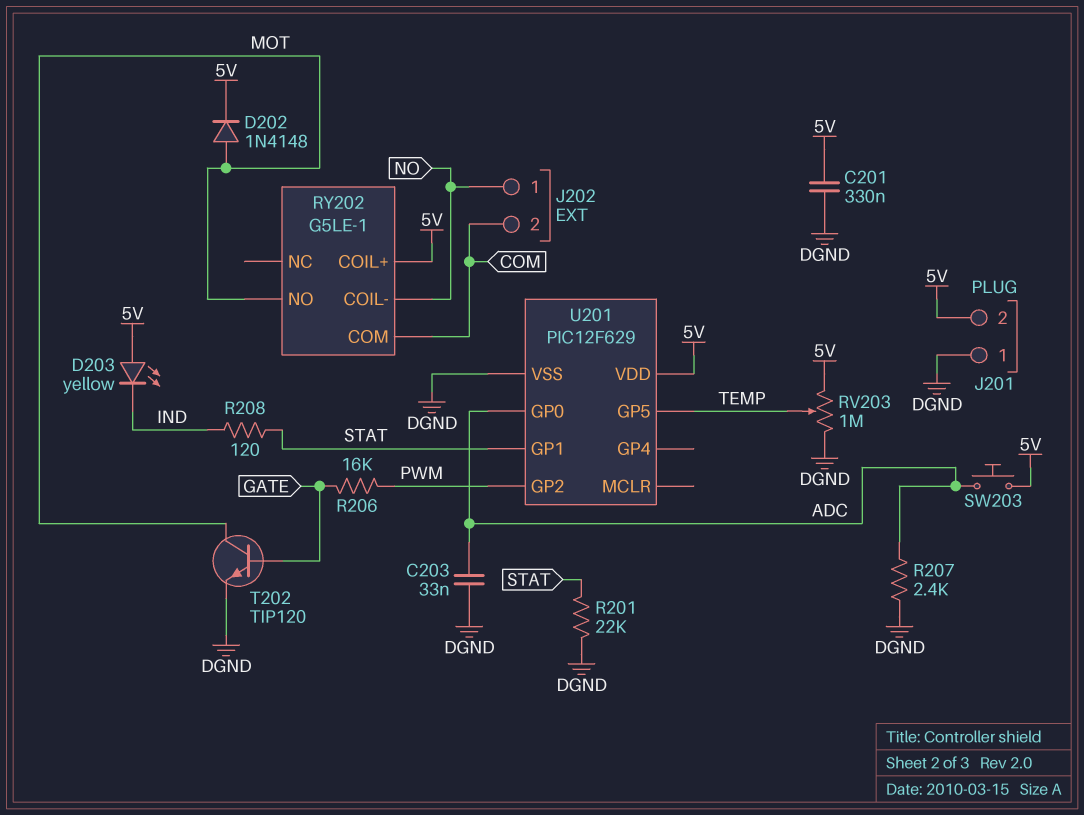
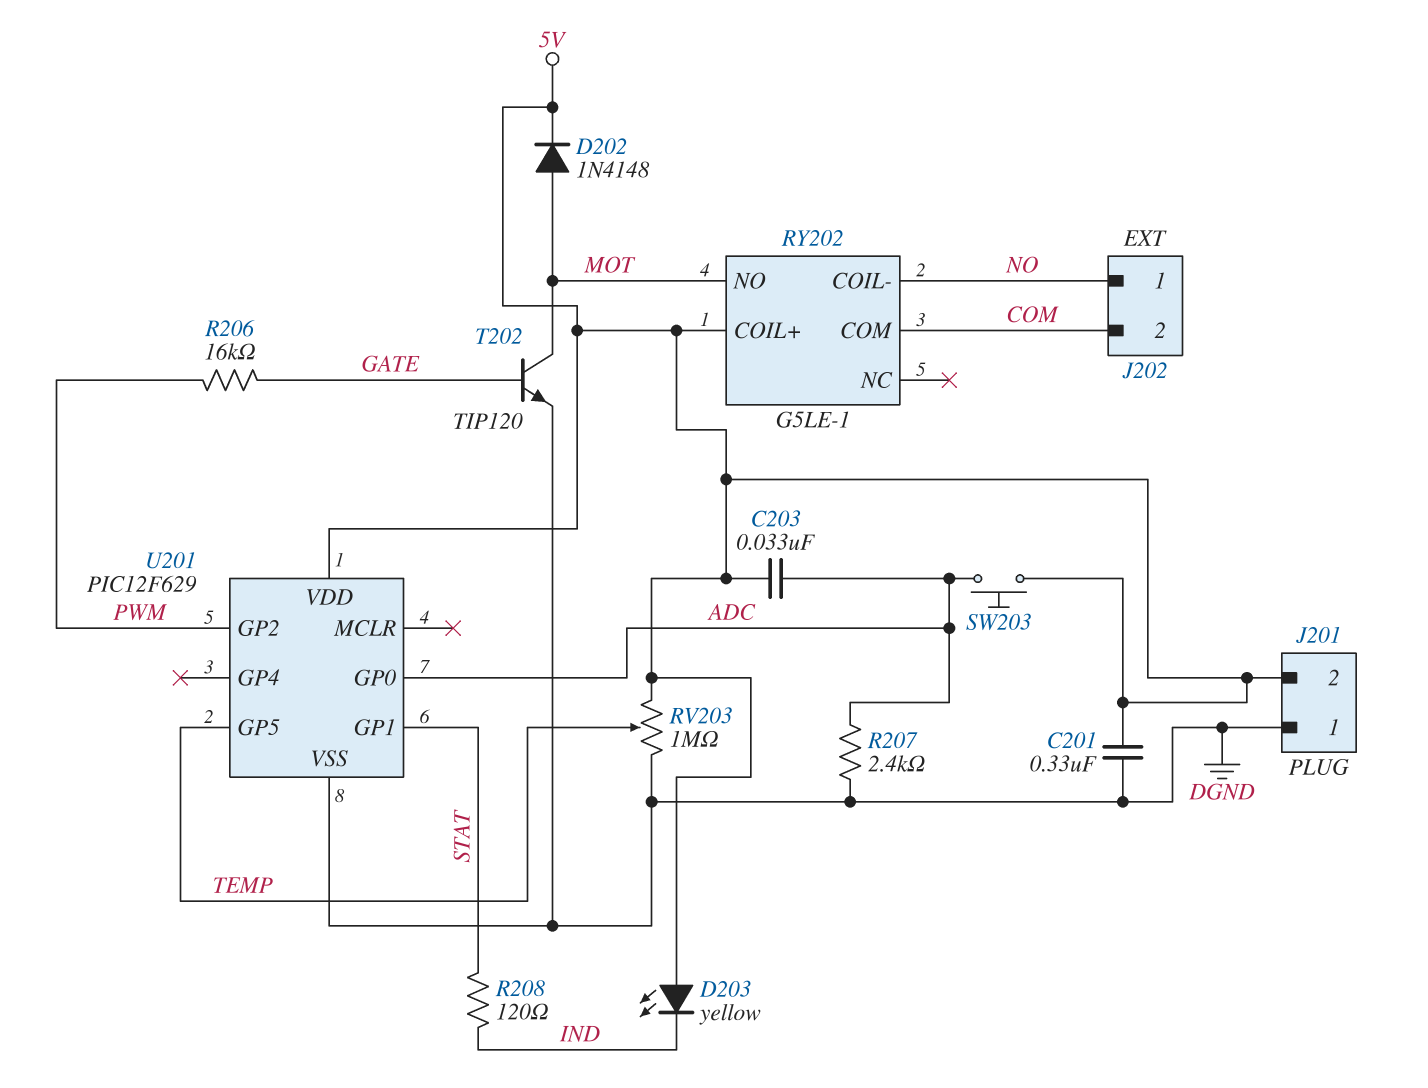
C203: 33nF (ADC, DGND) -> 33nF (5V, ADC)
R201: 22k (DGND, STAT) -> none

